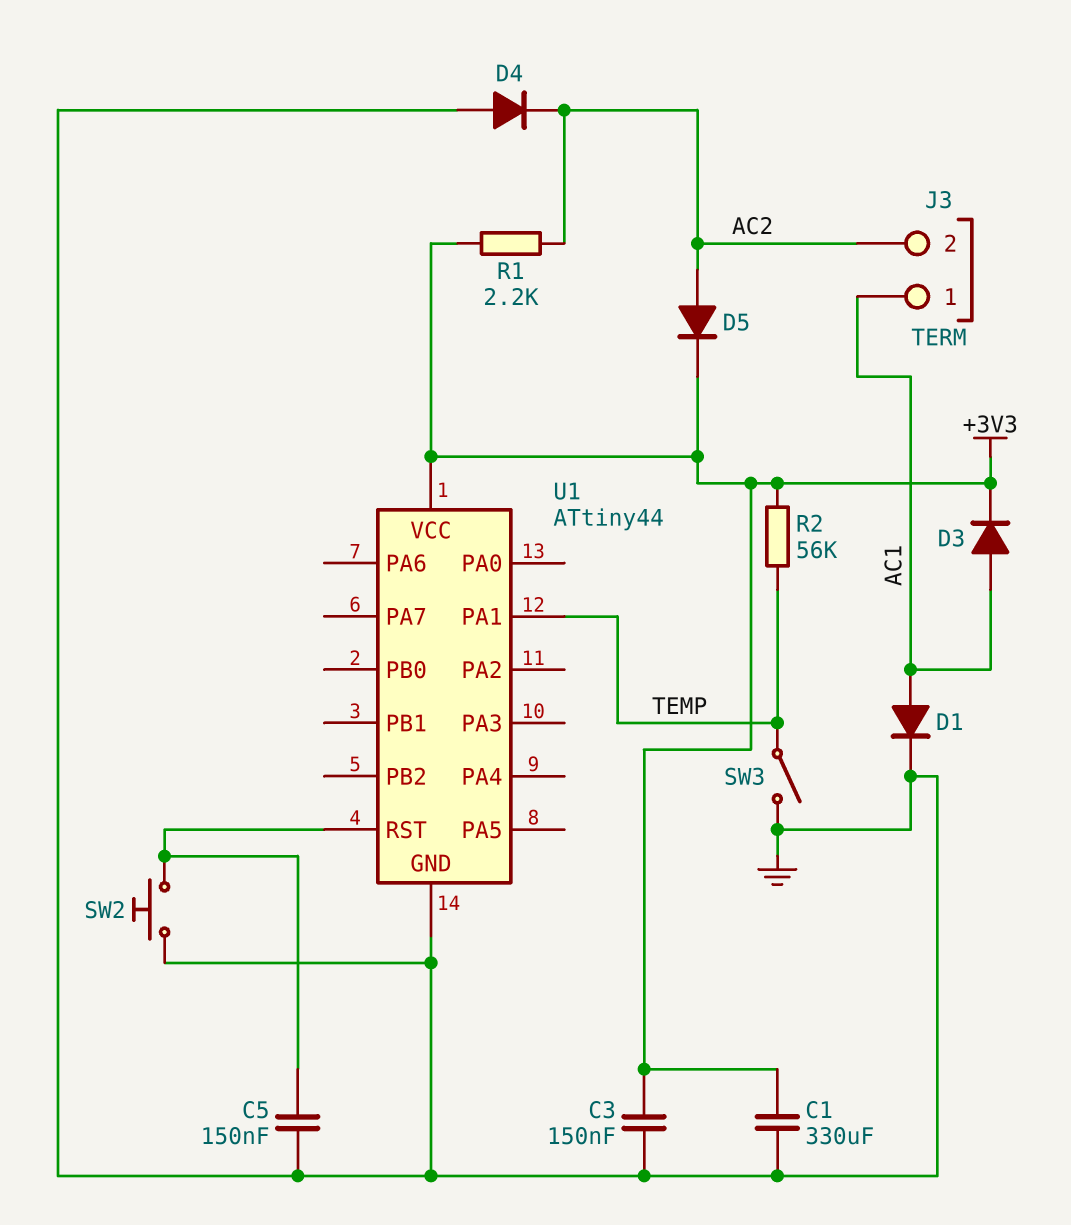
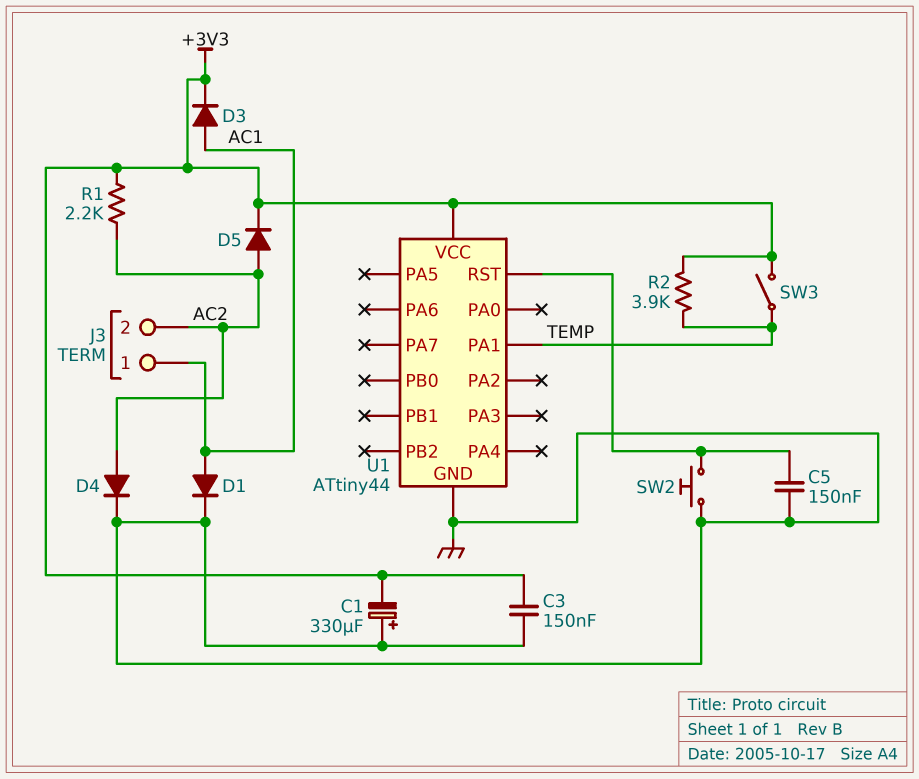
C1: 330uF (+3V3, GND) -> 330uF (plus GND, minus +3V3)
D4: diode (A GND, K AC2) -> diode (A AC2, K GND)
R2: 56k (+3V3, TEMP) -> 3.9k (+3V3, TEMP)
SW3: switch (GND, TEMP) -> switch (+3V3, TEMP)

